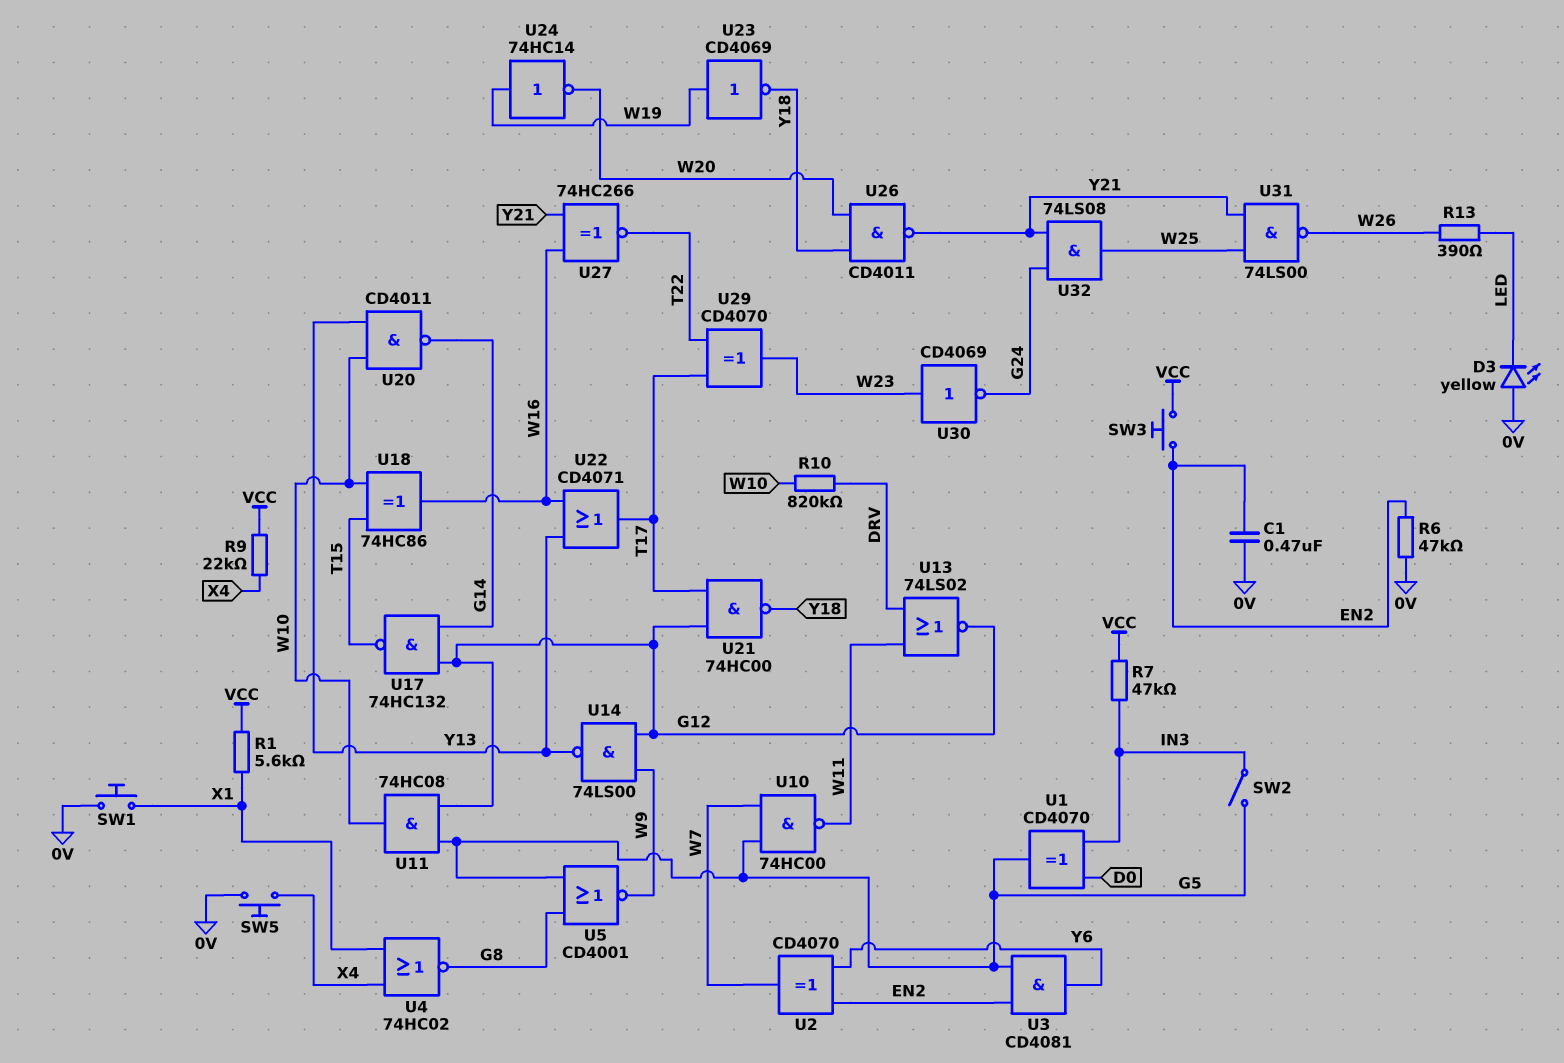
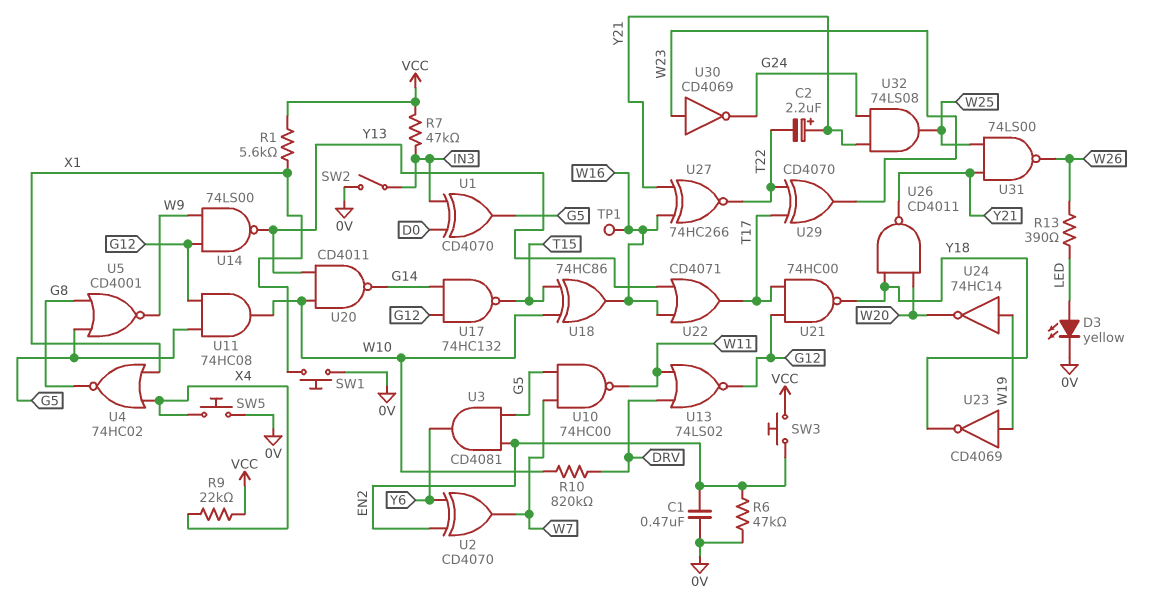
C2: none -> 2.2uF (plus Y21, minus T22)
D3: LED yellow (A 0V, K LED) -> LED yellow (A LED, K 0V)
SW2: switch (G5, IN3) -> switch (0V, IN3)
TP1: none -> test point (W16)

